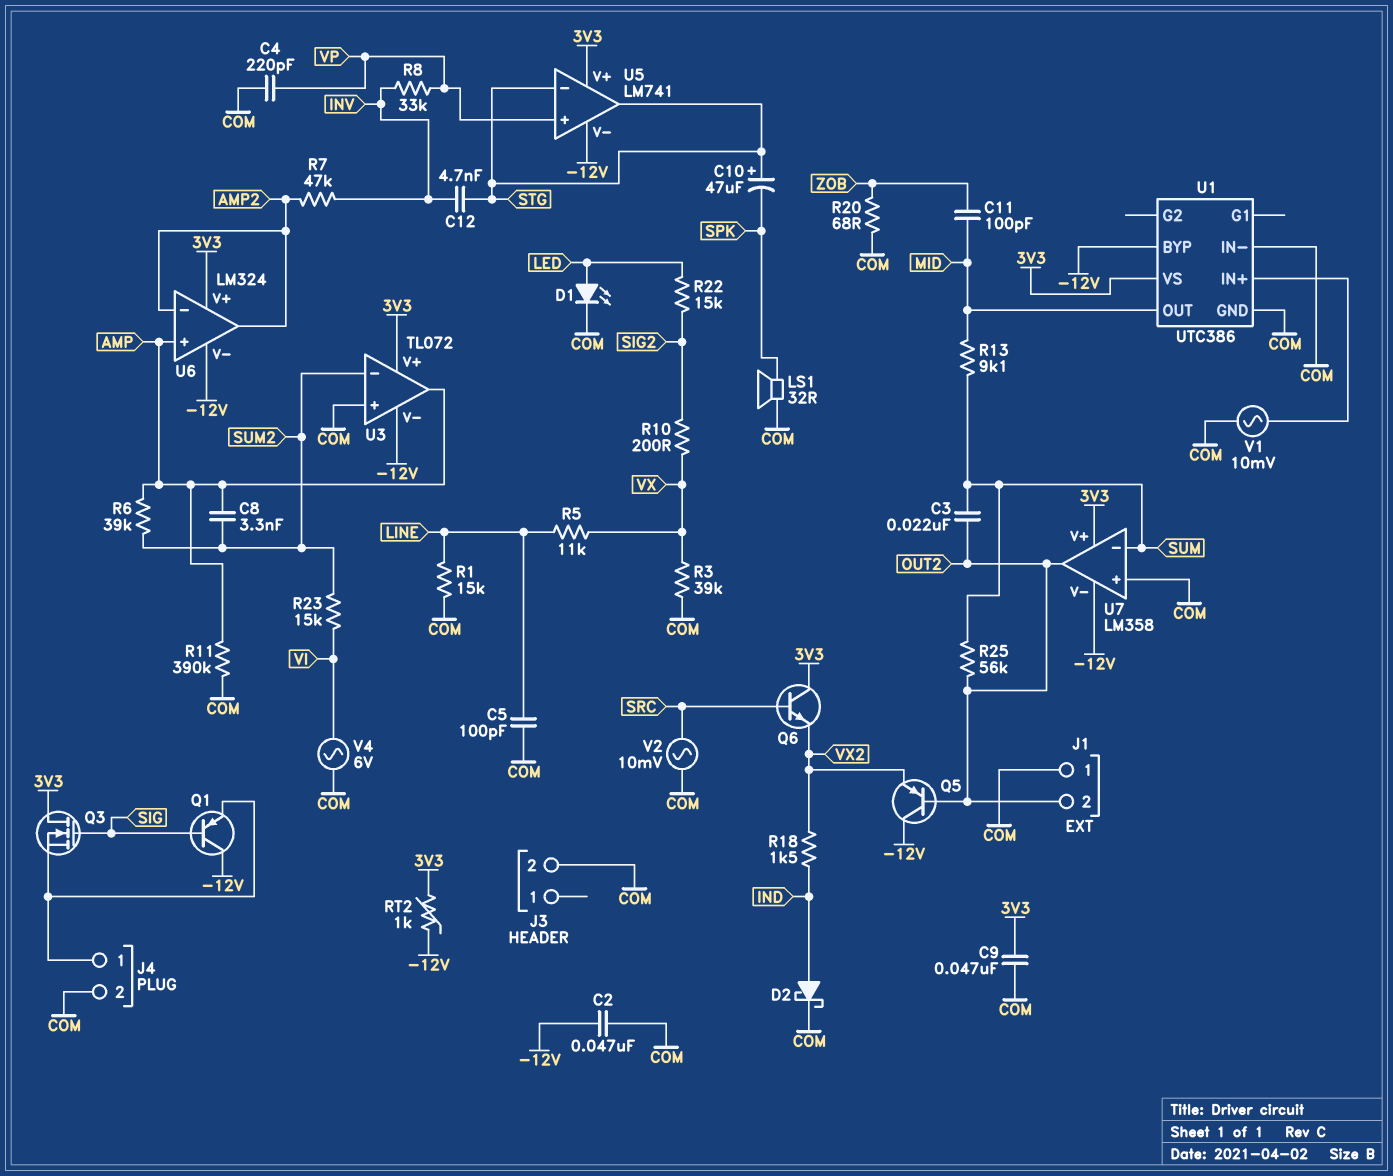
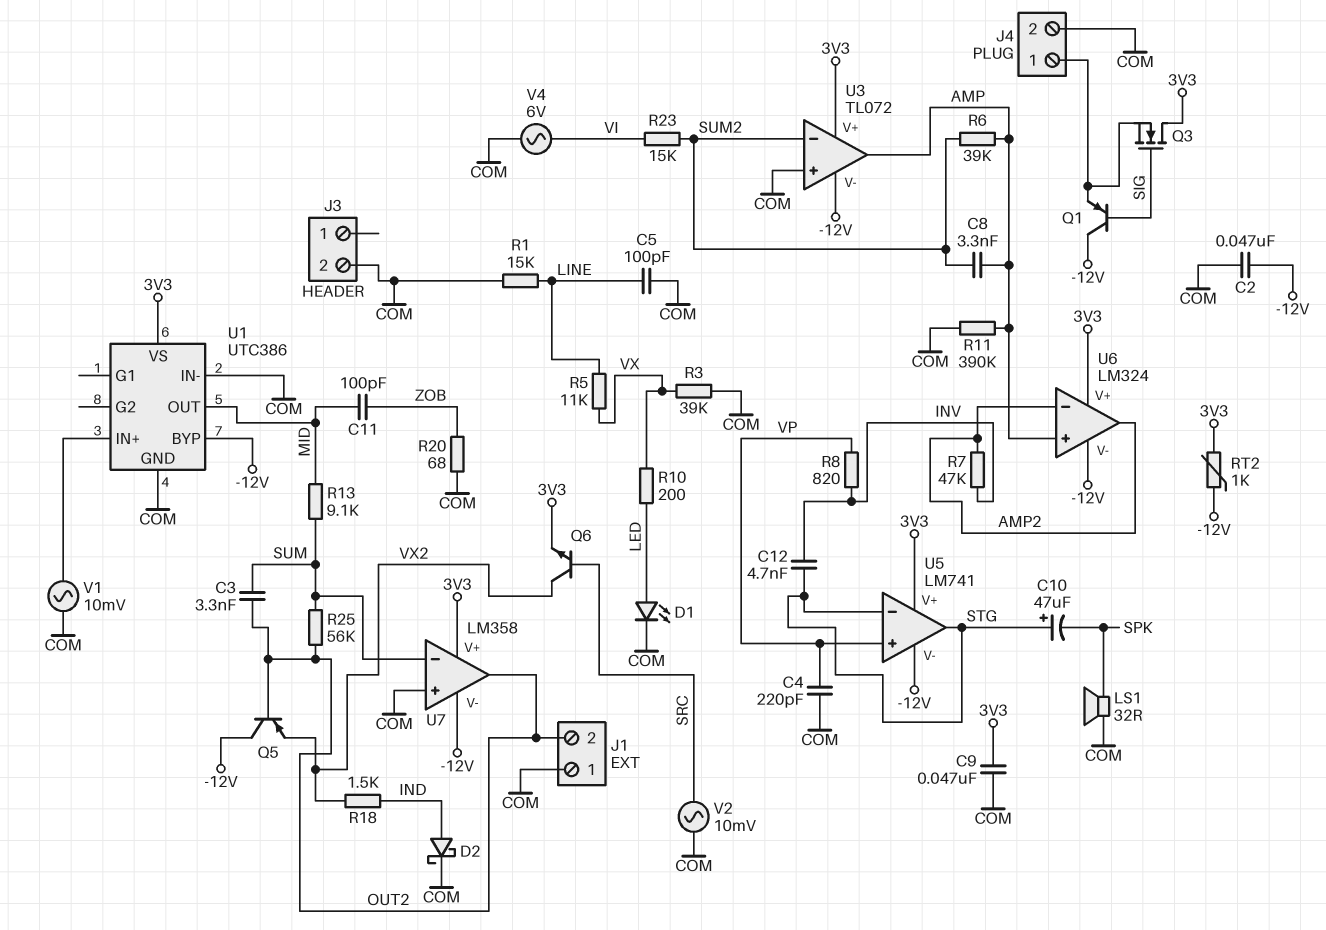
C3: 22nF (OUT2, SUM) -> 3.3nF (OUT2, SUM)
Q6: NPN (B SRC, C 3V3, E VX2) -> NPN (B SRC, C VX2, E 3V3)
R8: 33k (INV, VP) -> 820 (INV, VP)
R10: 200 (SIG2, VX) -> 200 (LED, VX)
R22: 15k (LED, SIG2) -> none

